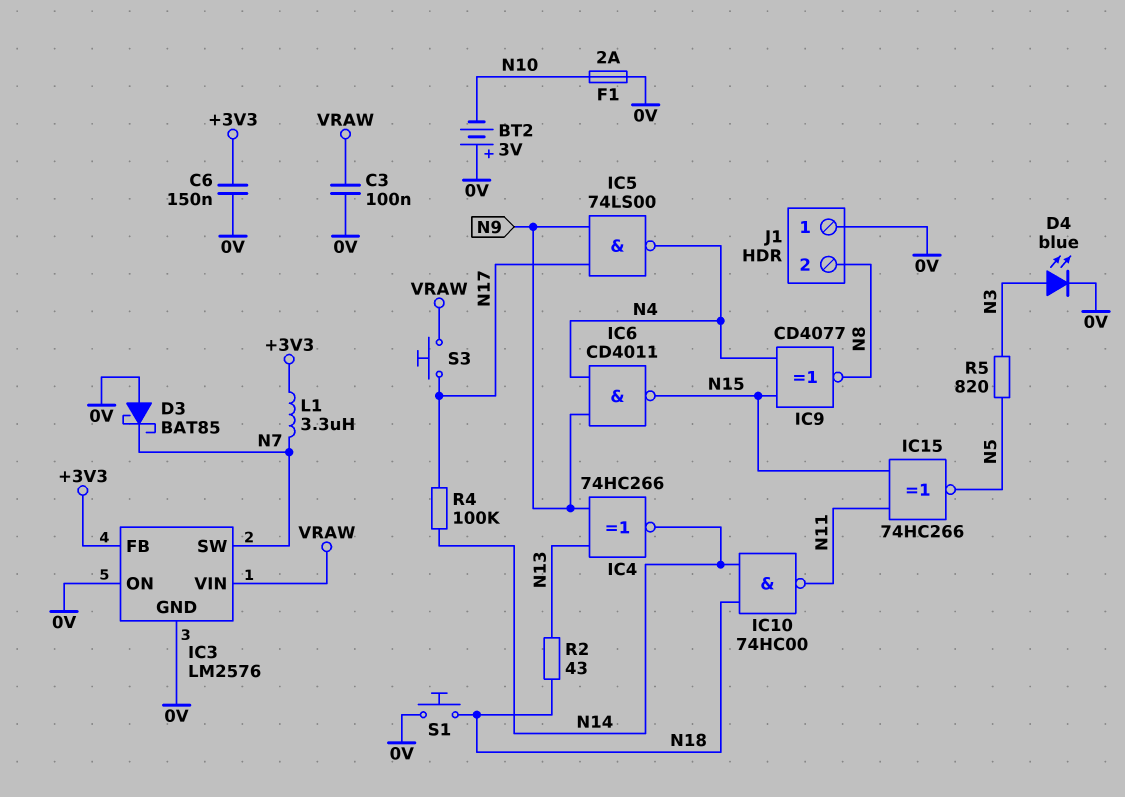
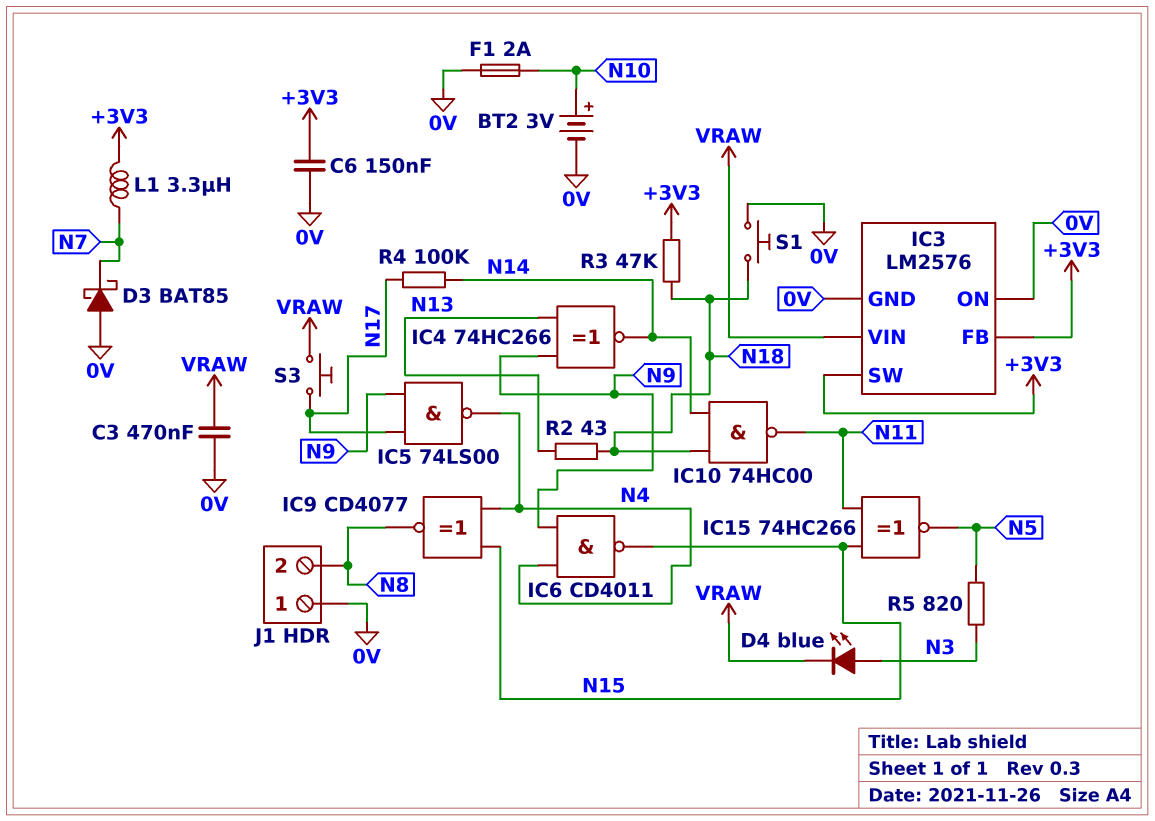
BT2: 3V (plus 0V, minus N10) -> 3V (plus N10, minus 0V)
C3: 100nF (0V, VRAW) -> 470nF (0V, VRAW)
D4: LED blue (A N3, K 0V) -> LED blue (A N3, K VRAW)
IC3 pin SW: N7 -> +3V3
R3: none -> 47k (+3V3, N18)

